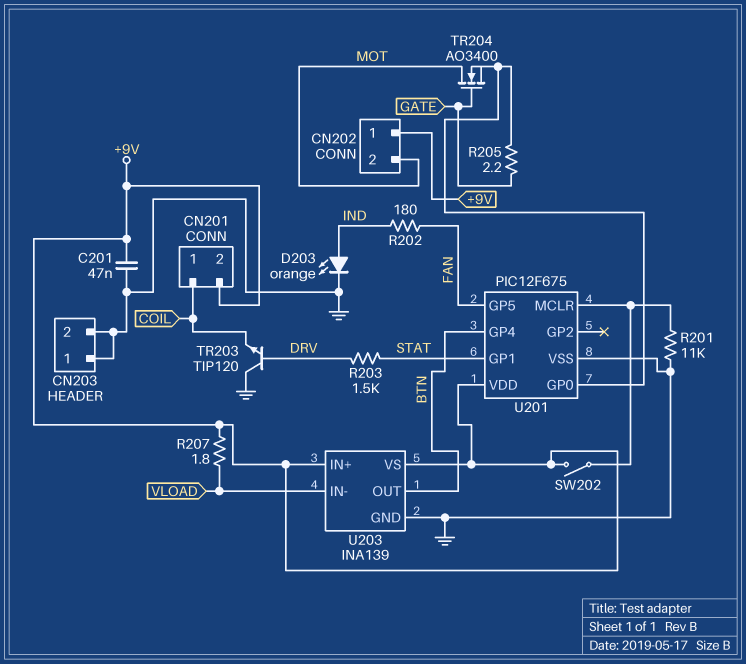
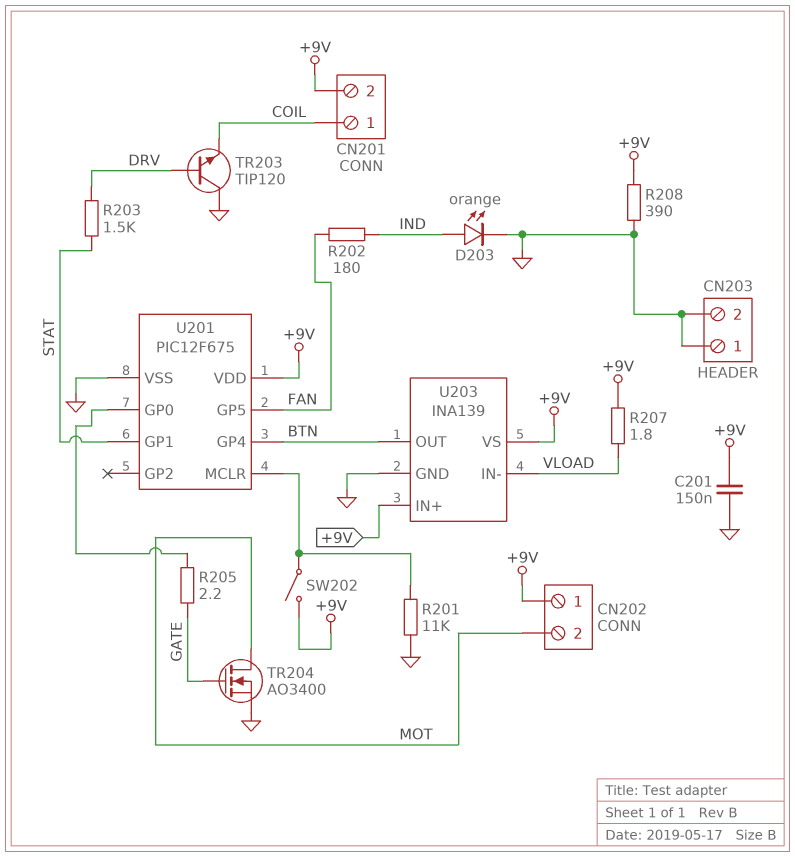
C201: 47nF (+9V, GND) -> 150nF (+9V, GND)
R208: none -> 390 (+9V, GND)
TR204: NMOS AO3400 (G GATE, D MOT, S U201/GP0) -> NMOS AO3400 (G GATE, D MOT, S GND)

